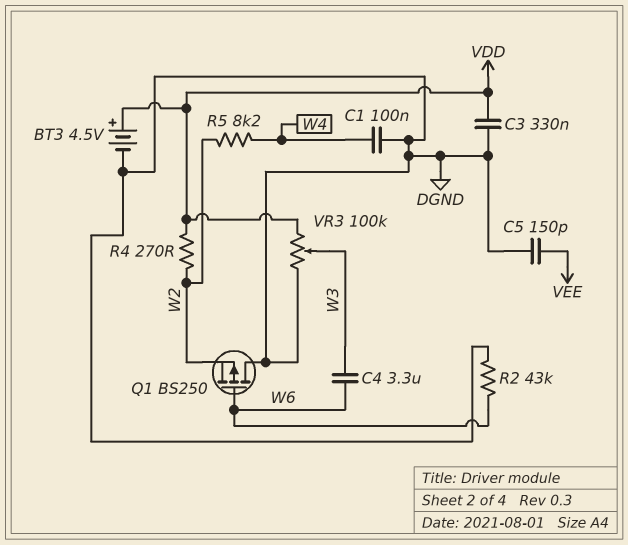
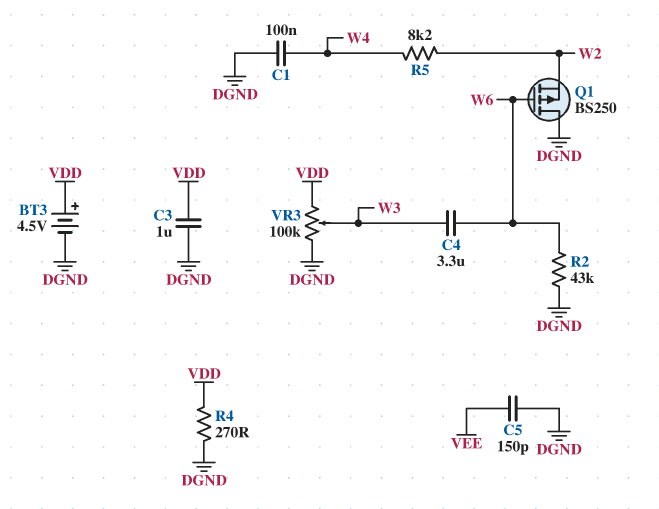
C3: 330nF (DGND, VDD) -> 1uF (DGND, VDD)
R4: 270 (VDD, W2) -> 270 (DGND, VDD)

